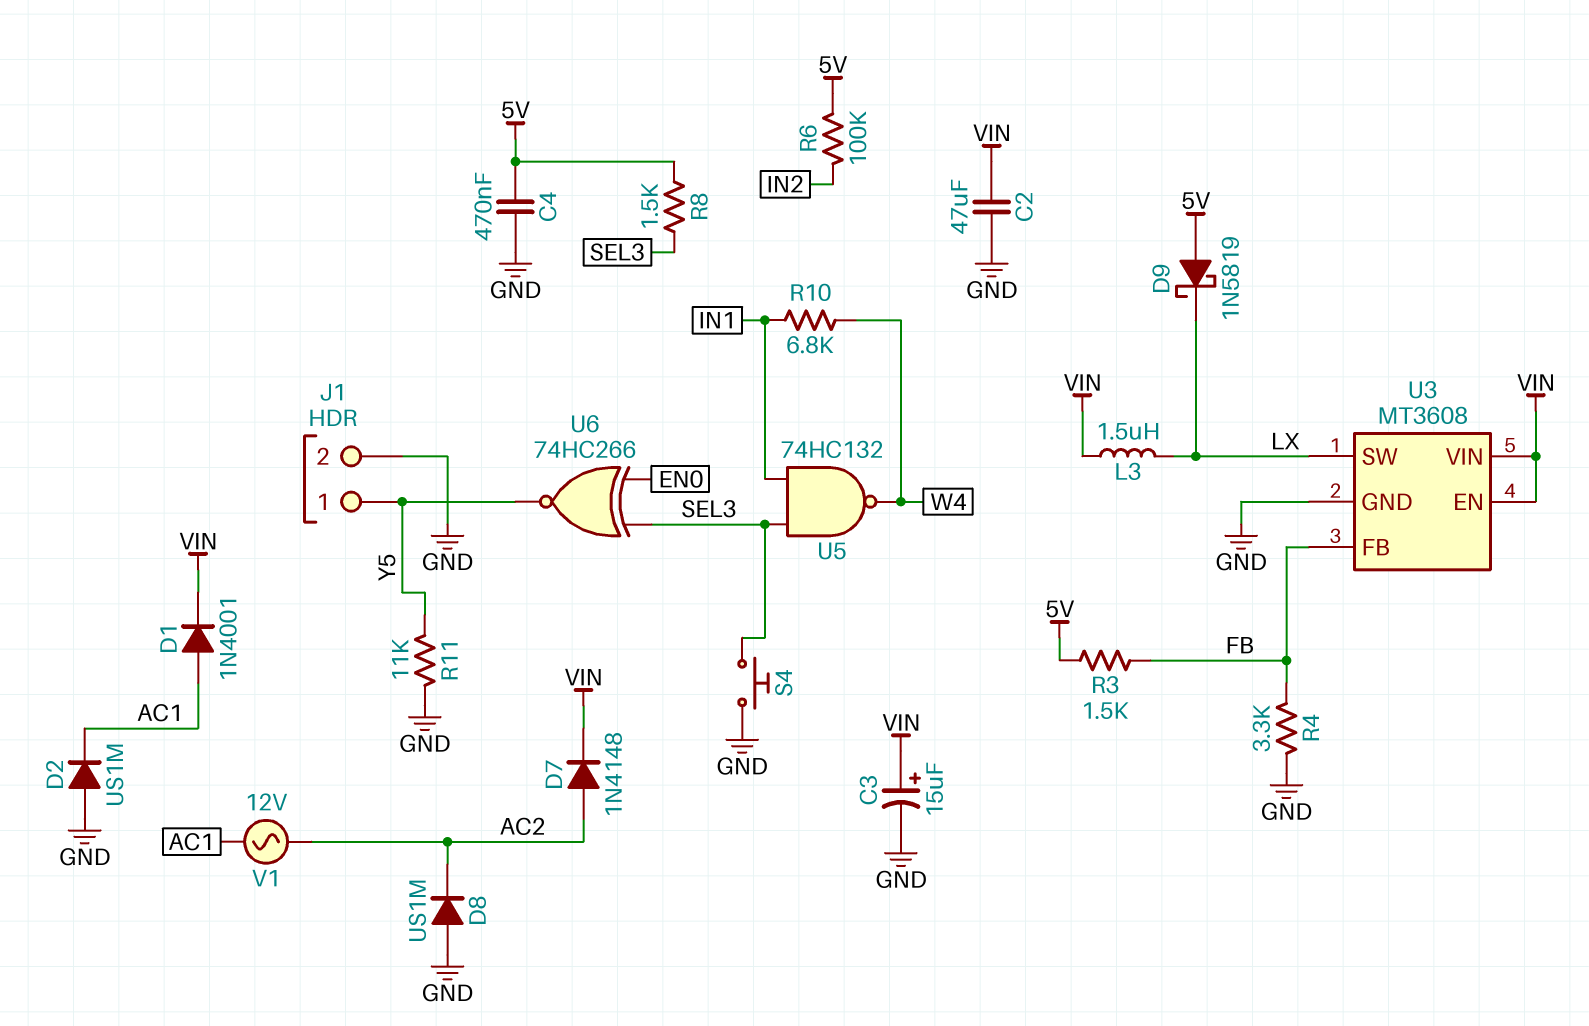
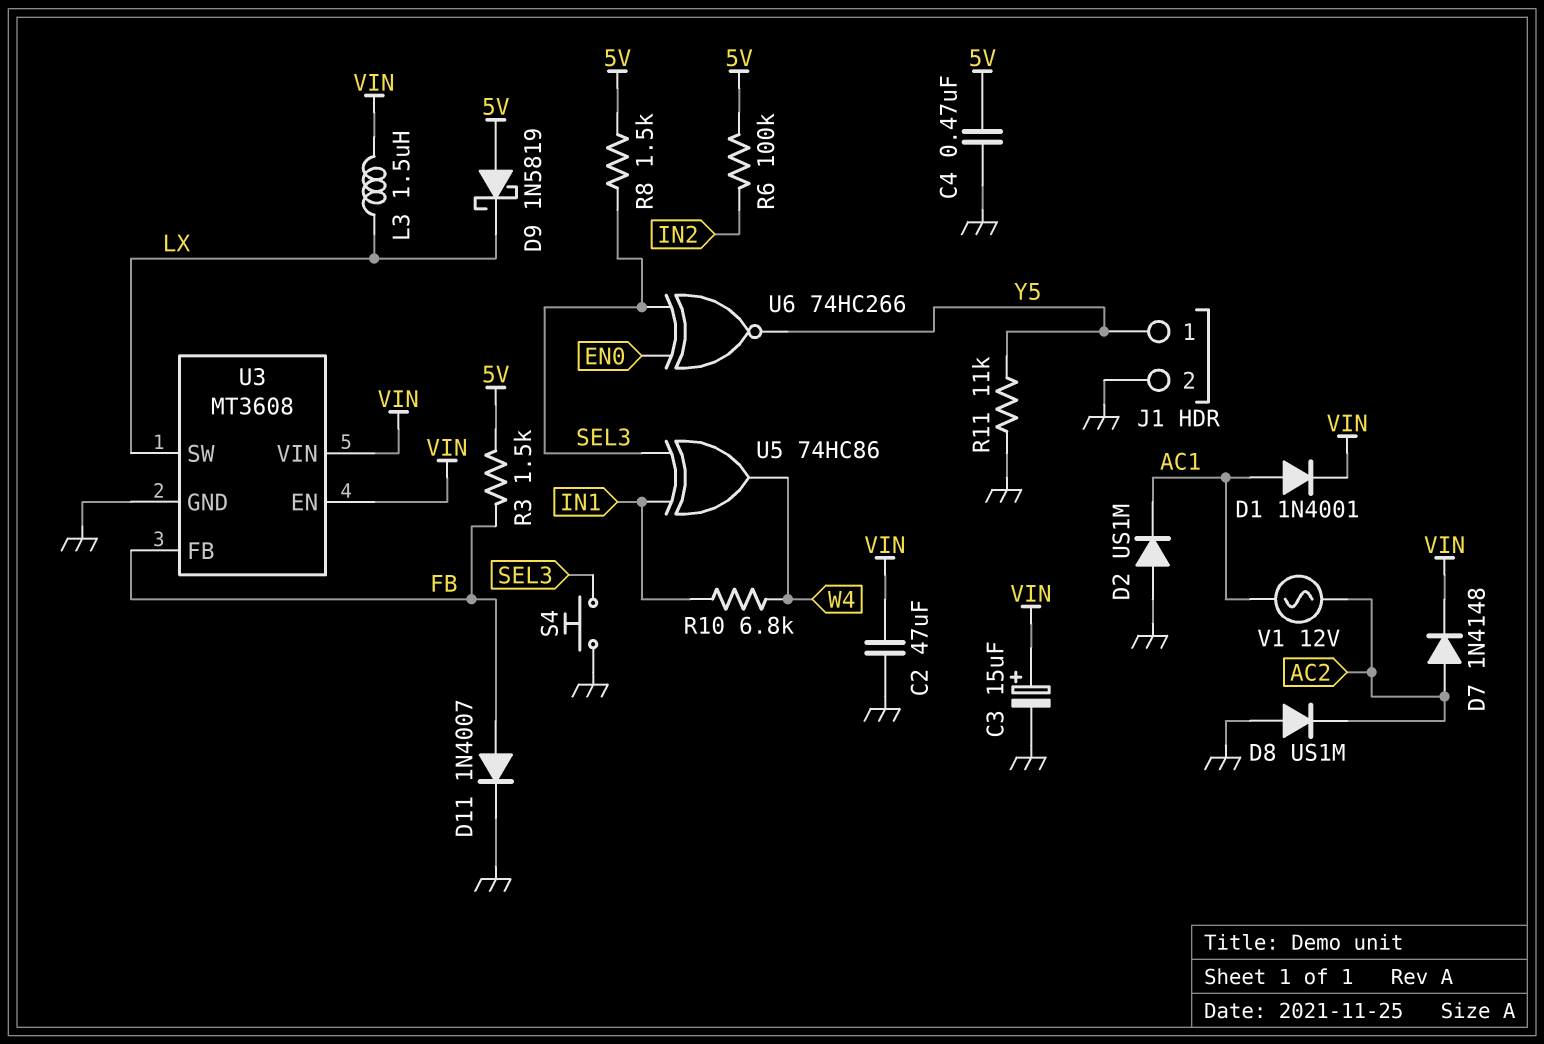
D11: none -> diode 1N4007 (A FB, K GND)
R4: 3.3k (FB, GND) -> none
U5: NAND 74HC132 (in IN1, in SEL3, out W4) -> XOR 74HC86 (in IN1, in SEL3, out W4)

